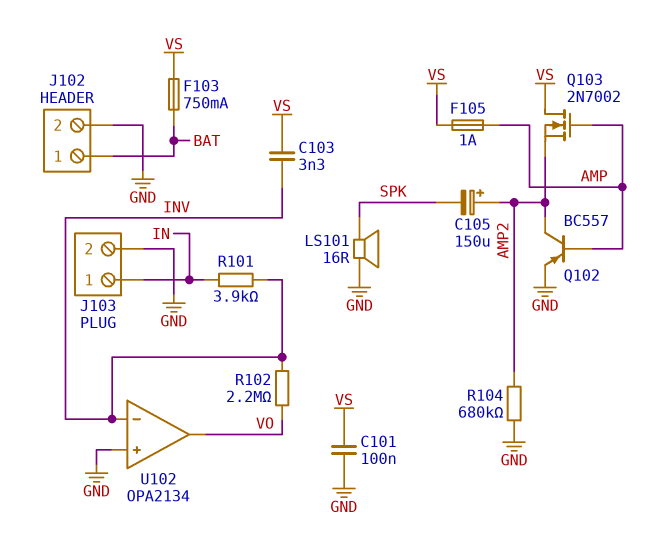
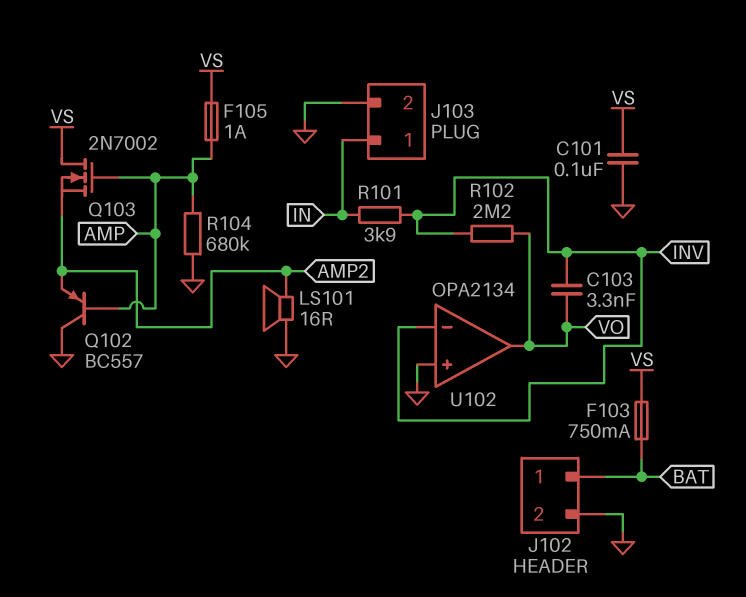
C103: 3.3nF (INV, VS) -> 3.3nF (INV, VO)
C105: 150uF (plus AMP2, minus SPK) -> none
LS101: speaker 16R (GND, SPK) -> speaker 16R (AMP2, GND)
Q102: PNP BC557 (B AMP, C AMP2, E GND) -> PNP BC557 (B AMP, C GND, E AMP2)
R104: 680k (AMP2, GND) -> 680k (AMP, GND)

